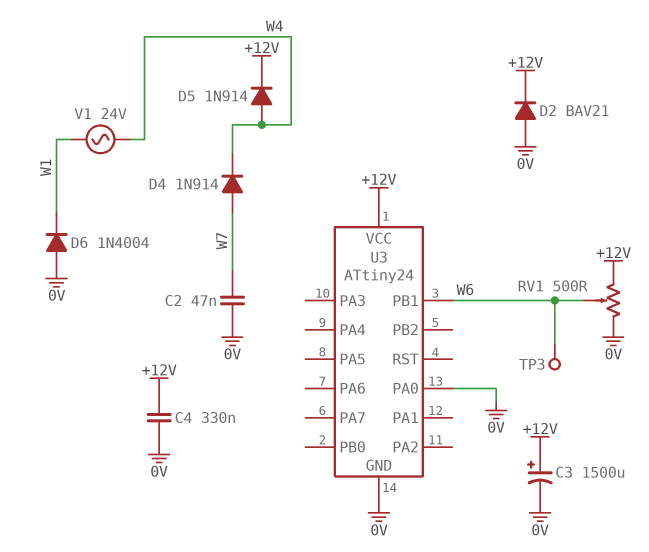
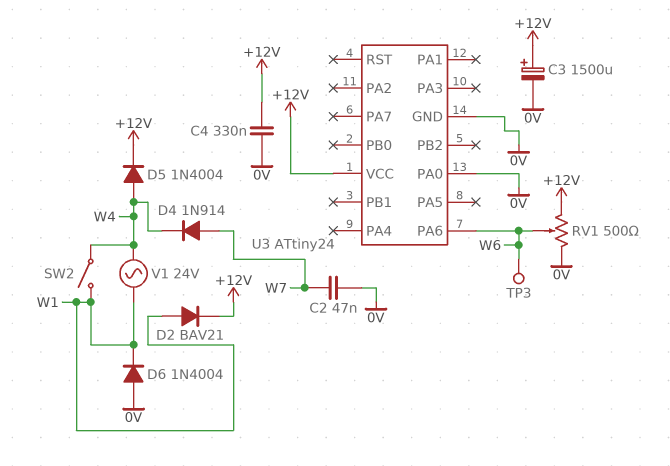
D2: diode BAV21 (A 0V, K +12V) -> diode BAV21 (A W1, K +12V)
D5: diode 1N914 (A W4, K +12V) -> diode 1N4004 (A W4, K +12V)
SW2: none -> switch (W1, W4)
U3 pin PA6: none -> W6
U3 pin PB1: W6 -> none

